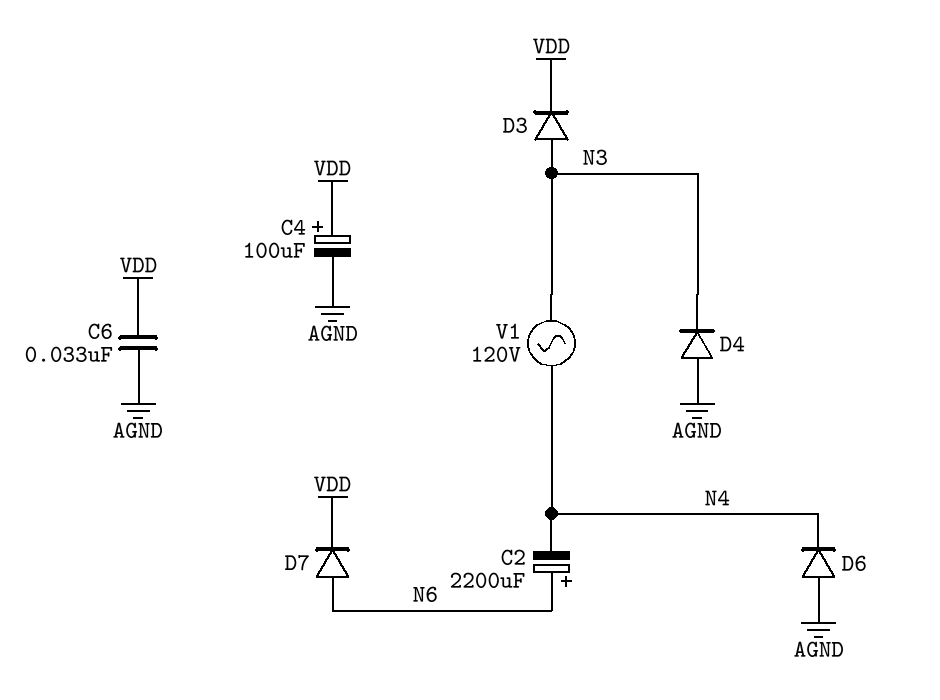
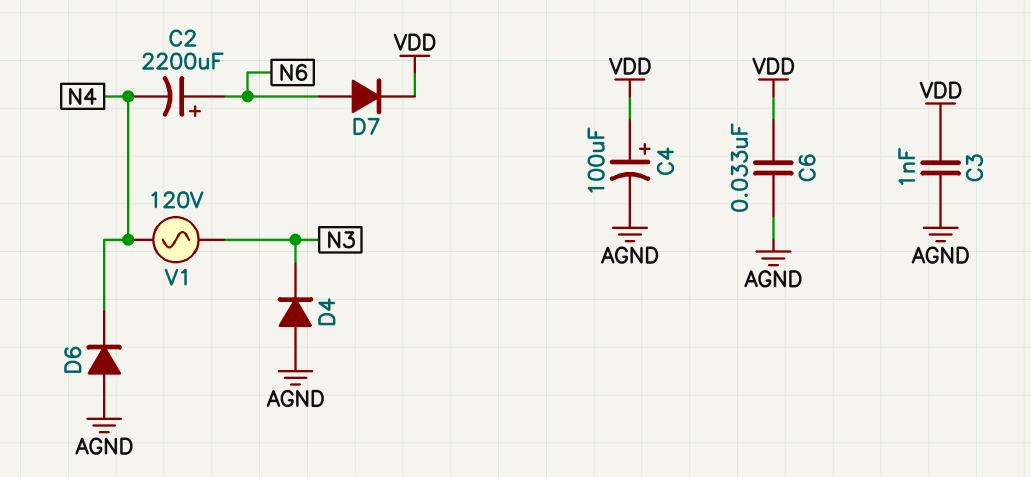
C3: none -> 1nF (AGND, VDD)
D3: diode (A N3, K VDD) -> none

